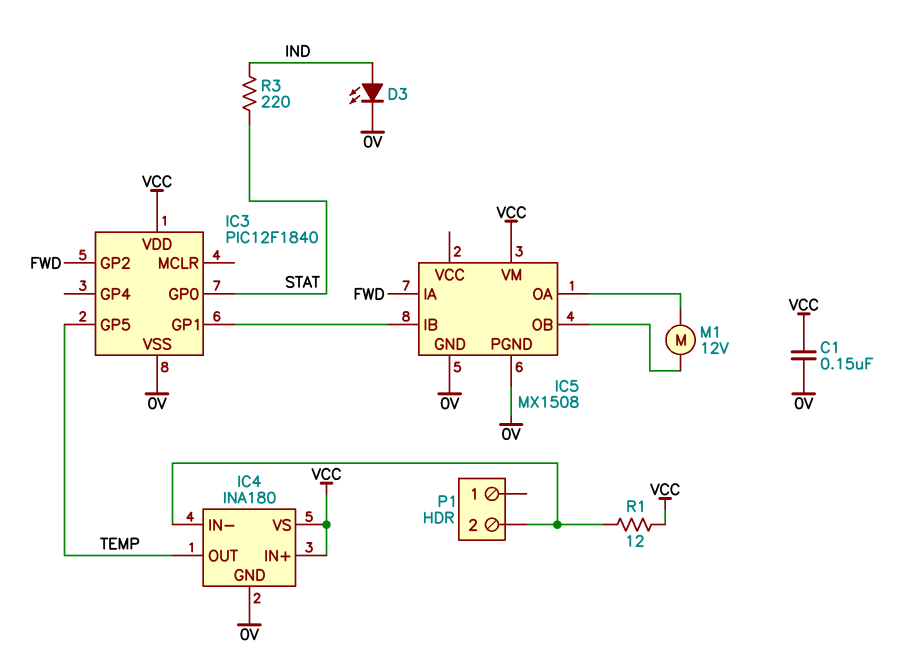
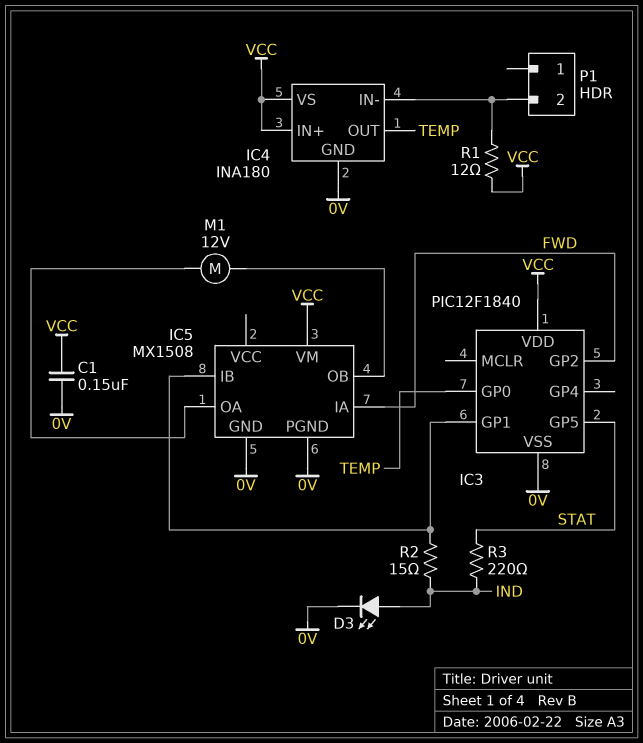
IC3 pin GP0: STAT -> TEMP
IC3 pin GP5: TEMP -> STAT
R2: none -> 15 (IC3/GP1, IND)

